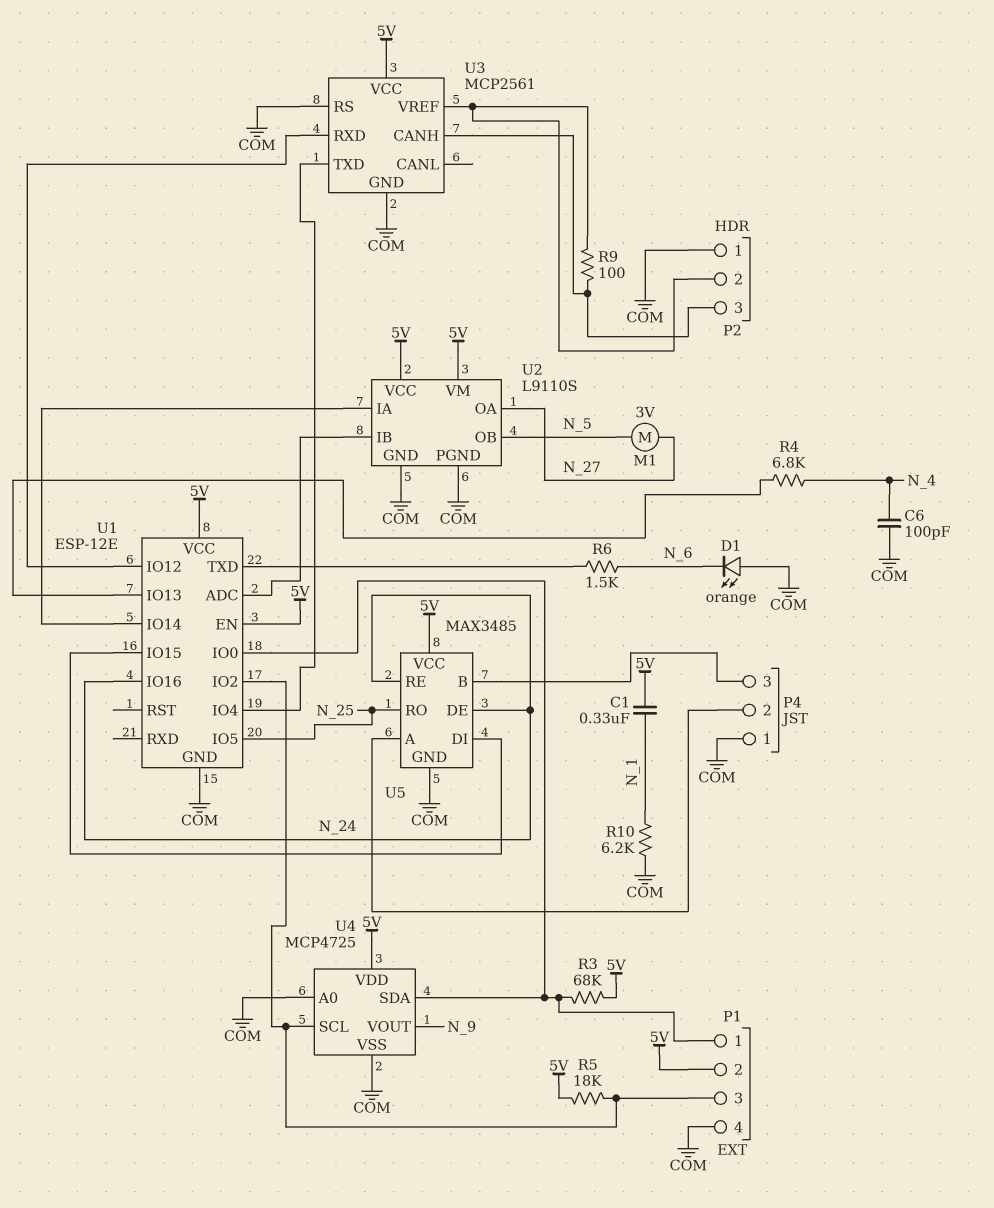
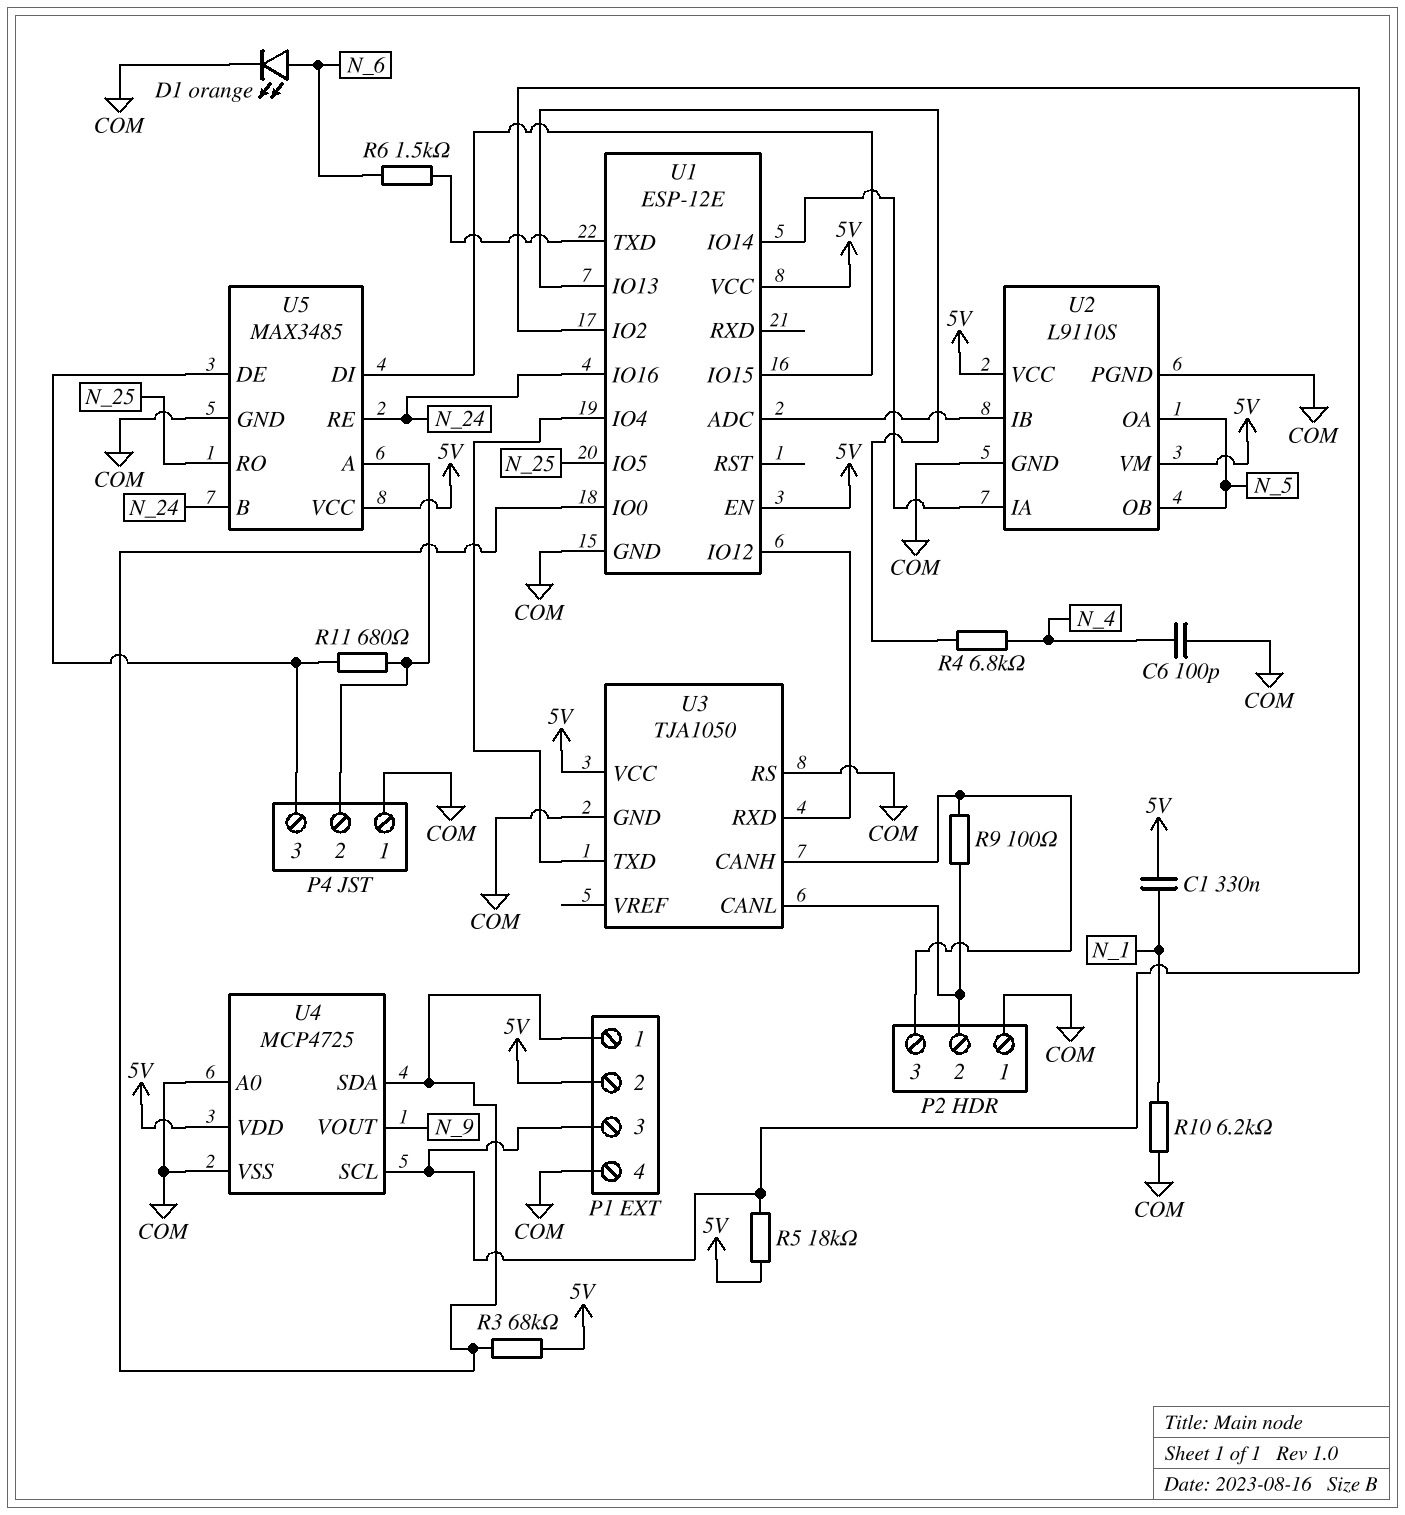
D1: LED orange (A COM, K N_6) -> LED orange (A N_6, K COM)
M1: motor 3V (N_5, N_27) -> none
R11: none -> 680 (P4/2, P4/3)
U2 pin OA: N_27 -> N_5
U3: MCP2561 -> TJA1050
U3 pin CANL: none -> P2/2
U3 pin VREF: P2/2 -> none
U5 pin B: P4/3 -> N_24
U5 pin DE: N_24 -> P4/3

